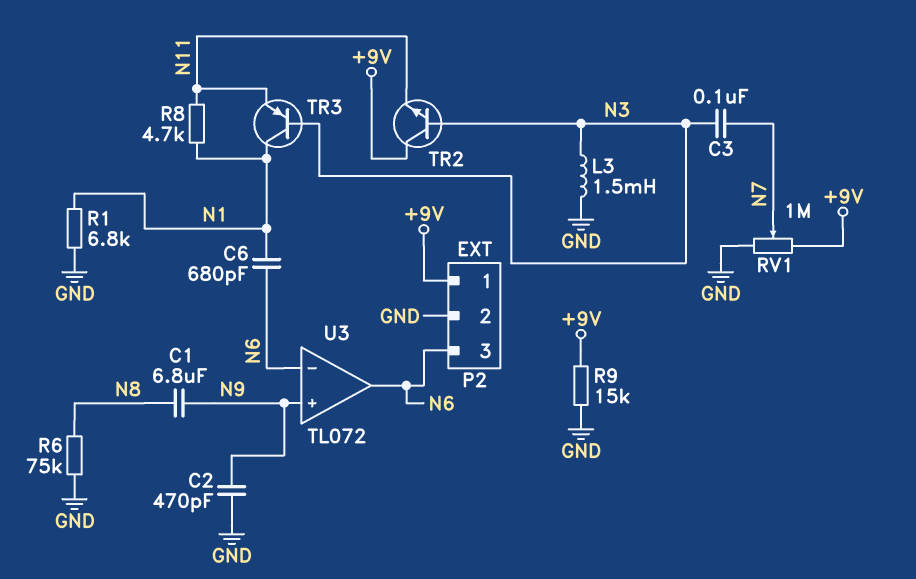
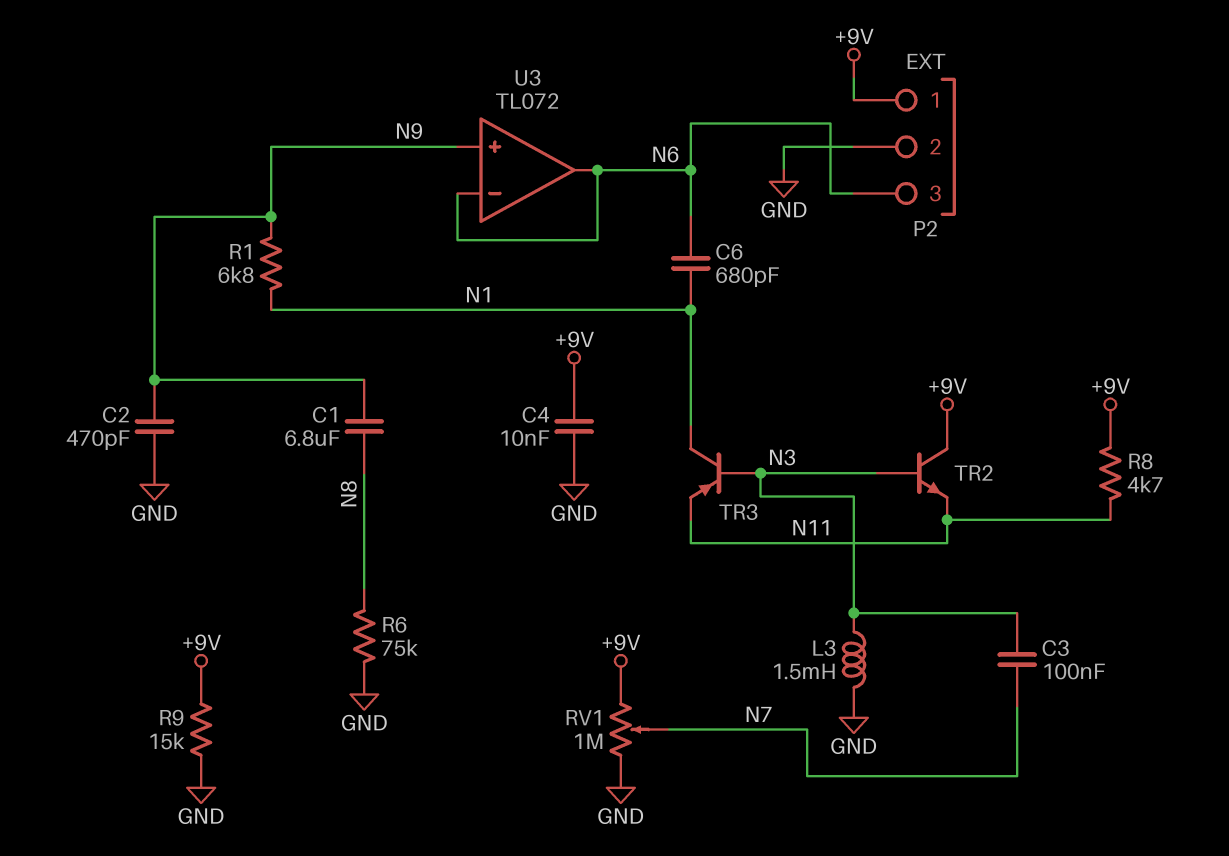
C4: none -> 10nF (+9V, GND)
R1: 6.8k (GND, N1) -> 6.8k (N1, N9)
R8: 4.7k (N1, N11) -> 4.7k (+9V, N11)

